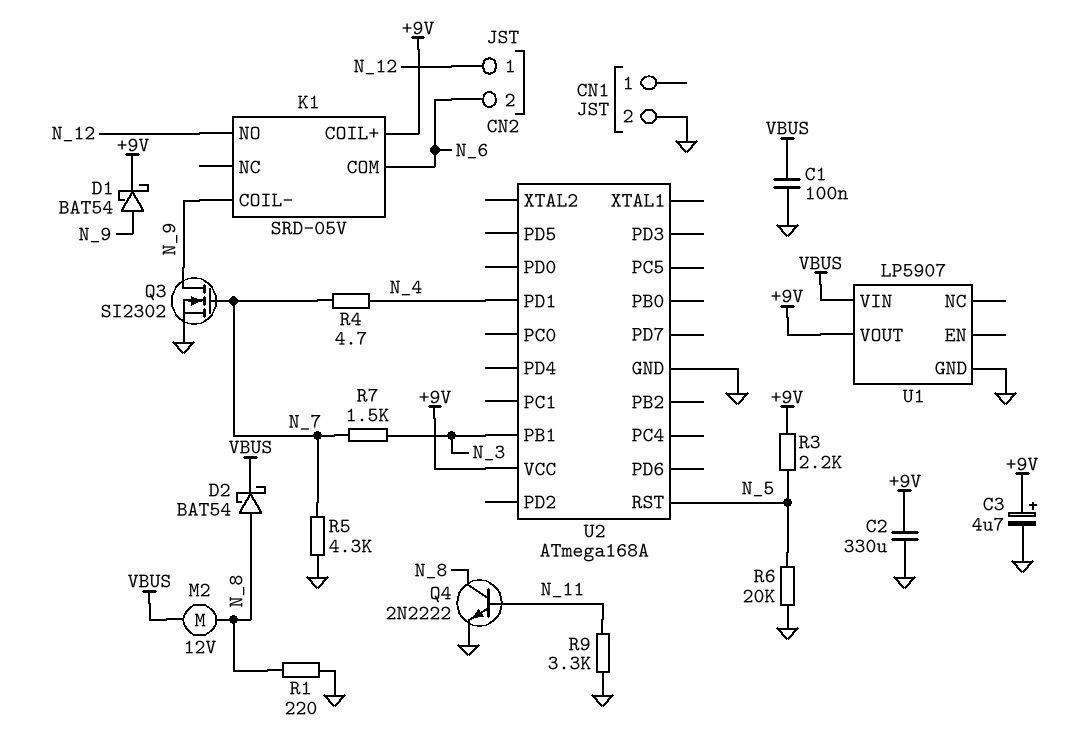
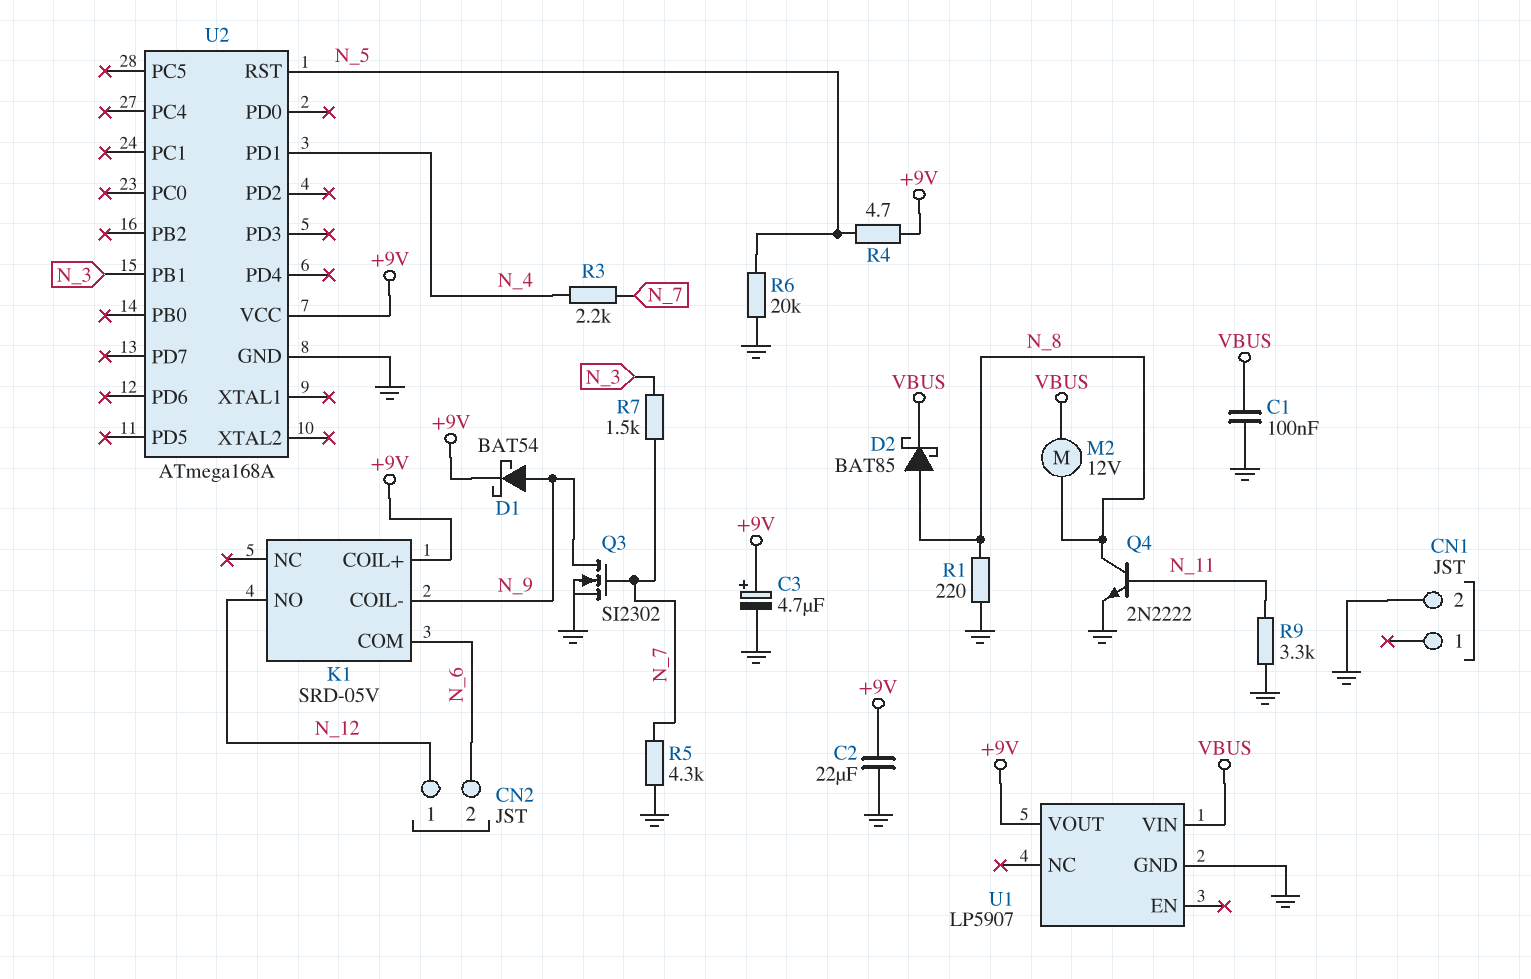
C2: 330uF (+9V, GND) -> 22uF (+9V, GND)
D2: schottky BAT54 (A N_8, K VBUS) -> schottky BAT85 (A N_8, K VBUS)
R3: 2.2k (+9V, N_5) -> 2.2k (N_4, N_7)
R4: 4.7 (N_4, N_7) -> 4.7 (+9V, N_5)

